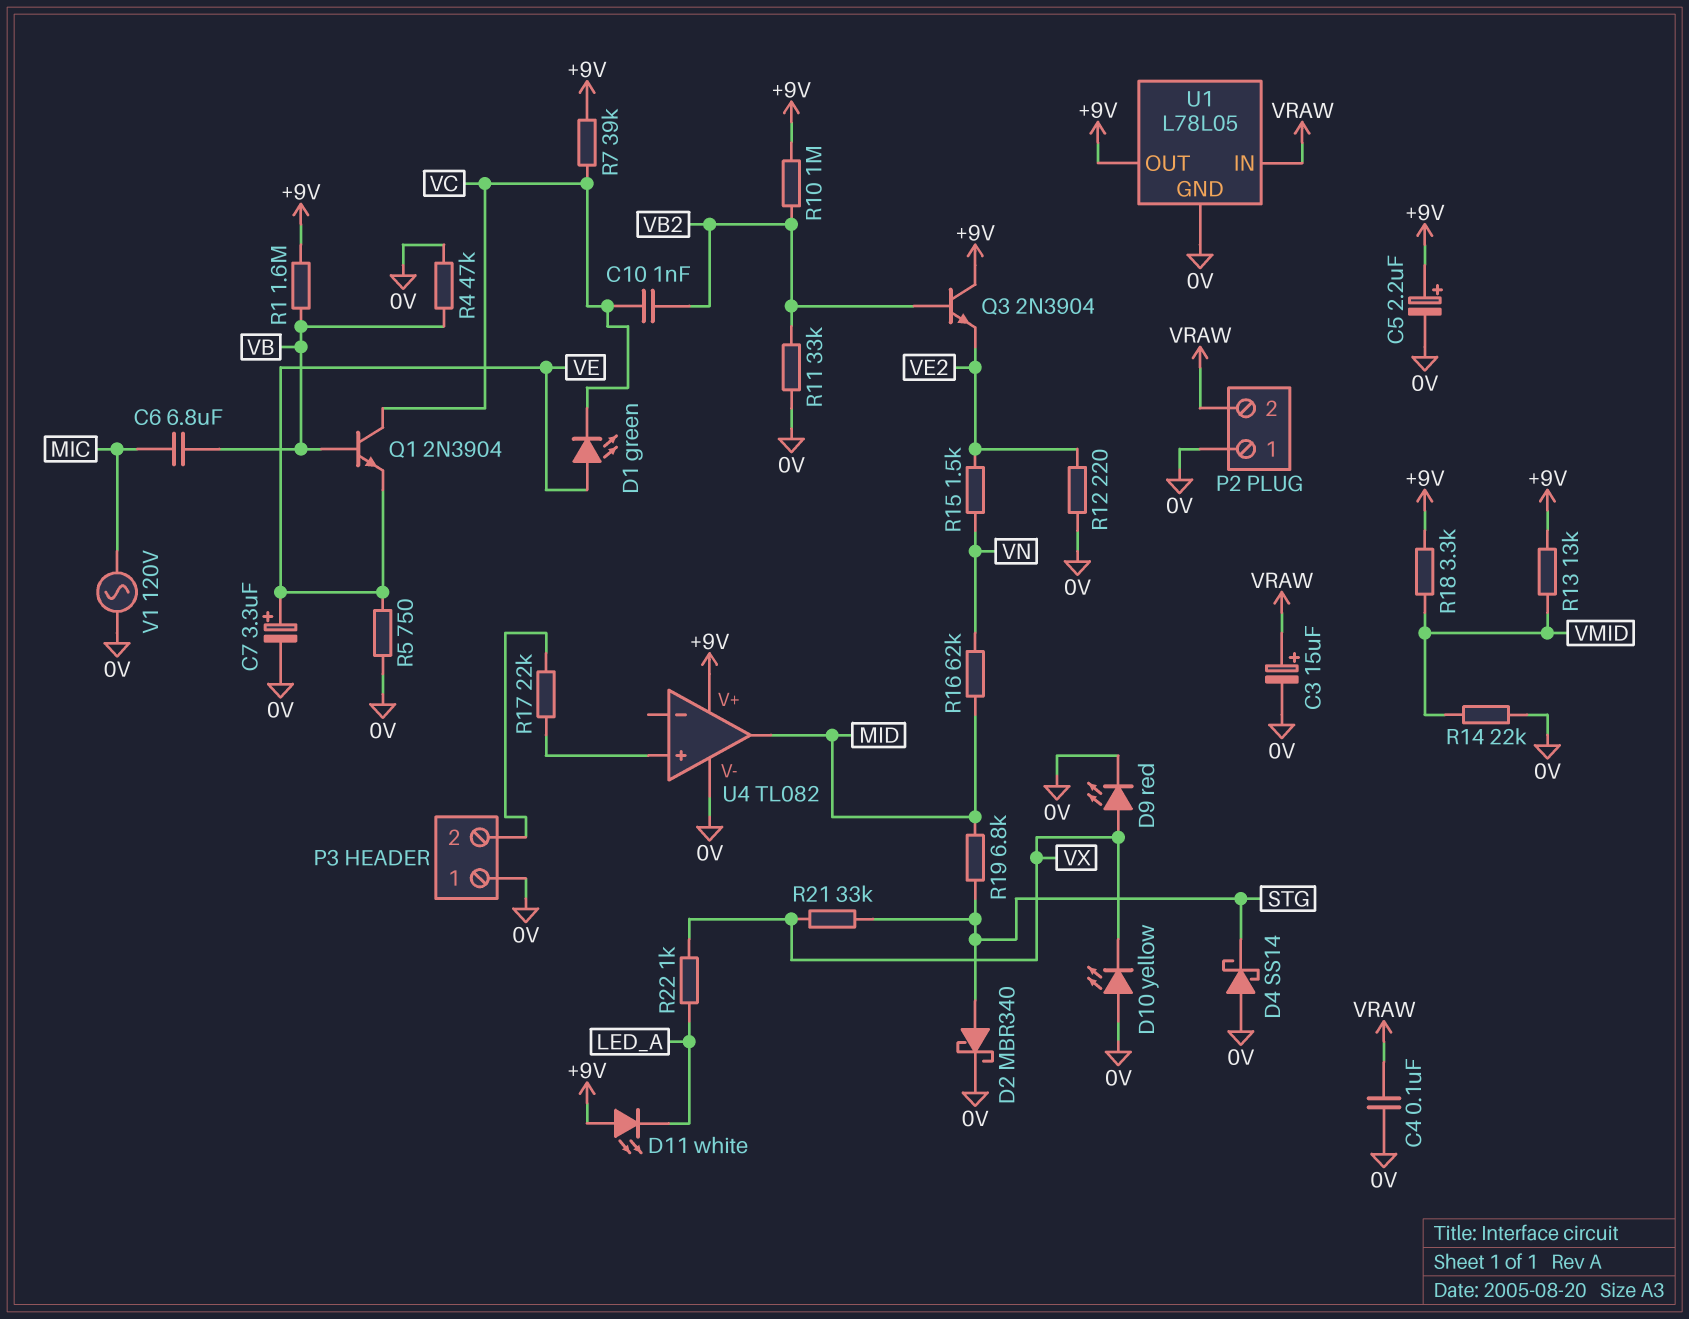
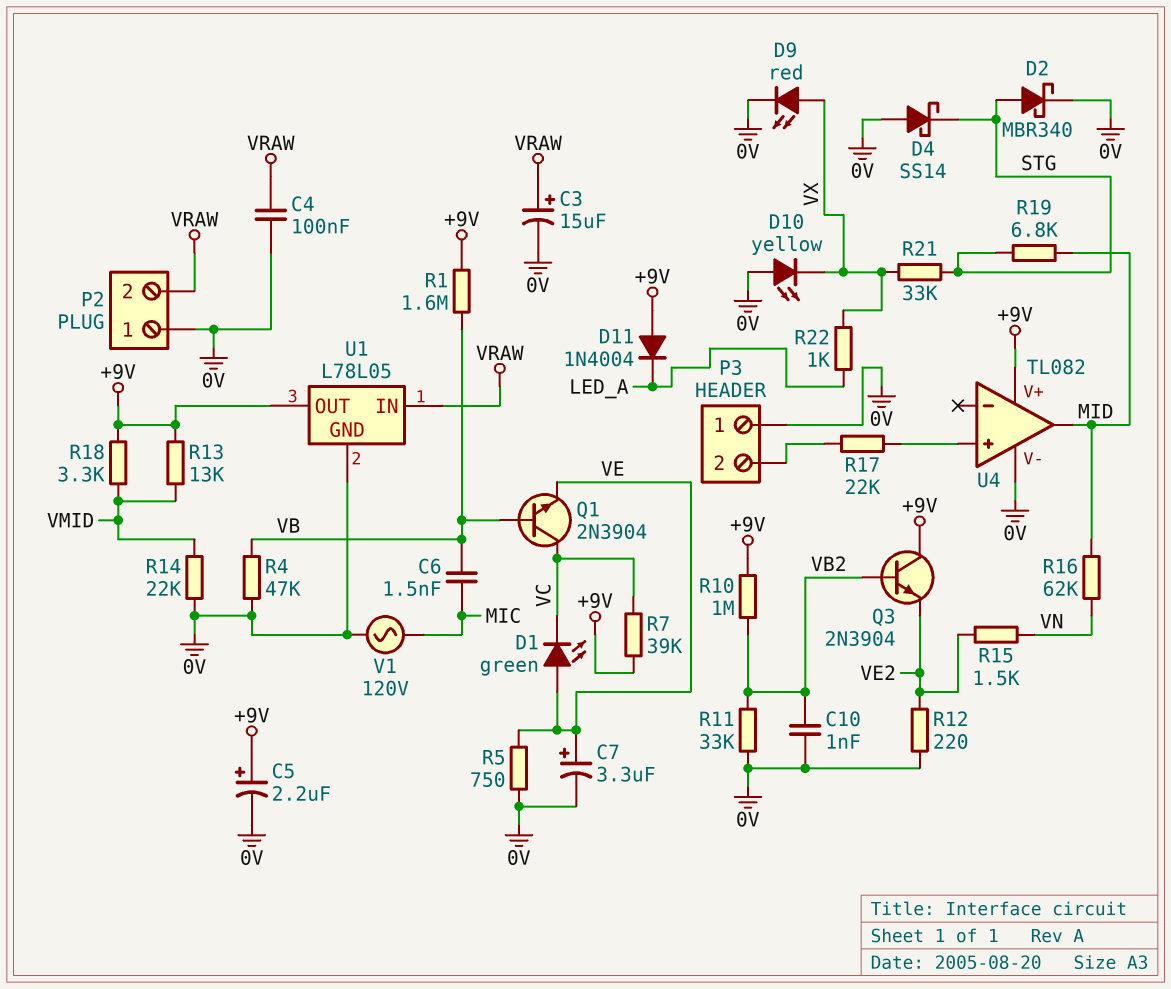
C6: 6.8uF (MIC, VB) -> 1.5nF (MIC, VB)
C10: 1nF (VB2, VC) -> 1nF (0V, VB2)
D11: LED white (A +9V, K LED_A) -> diode 1N4004 (A +9V, K LED_A)

